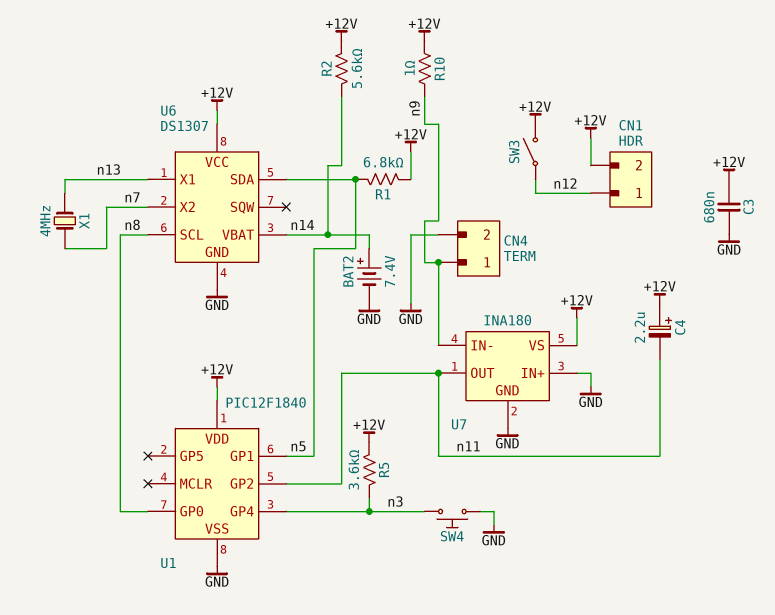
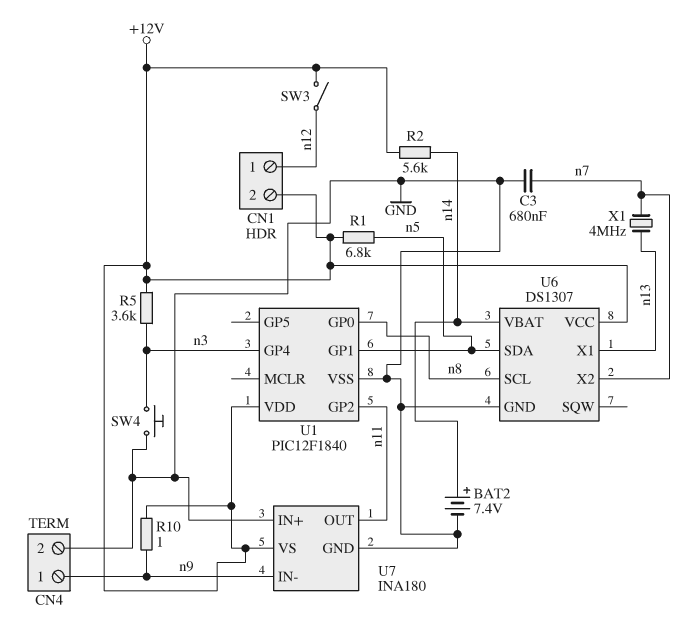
C3: 680nF (+12V, GND) -> 680nF (GND, n7)
C4: 2.2uF (plus +12V, minus n11) -> none

